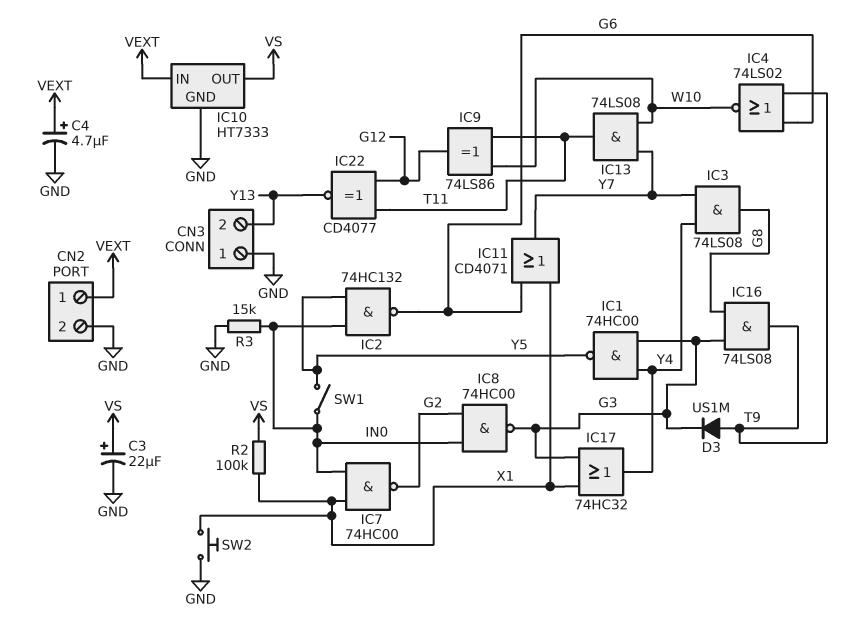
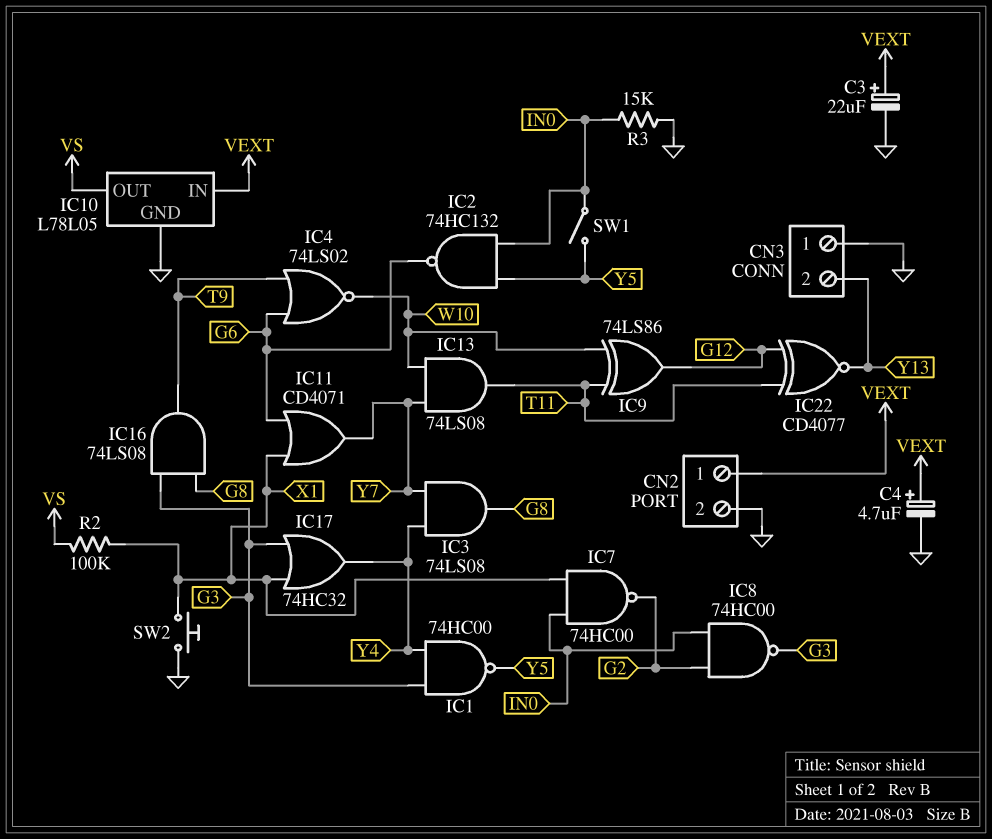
C3: 22uF (plus VS, minus GND) -> 22uF (plus VEXT, minus GND)
D3: diode US1M (A T9, K G3) -> none
IC10: HT7333 -> L78L05

